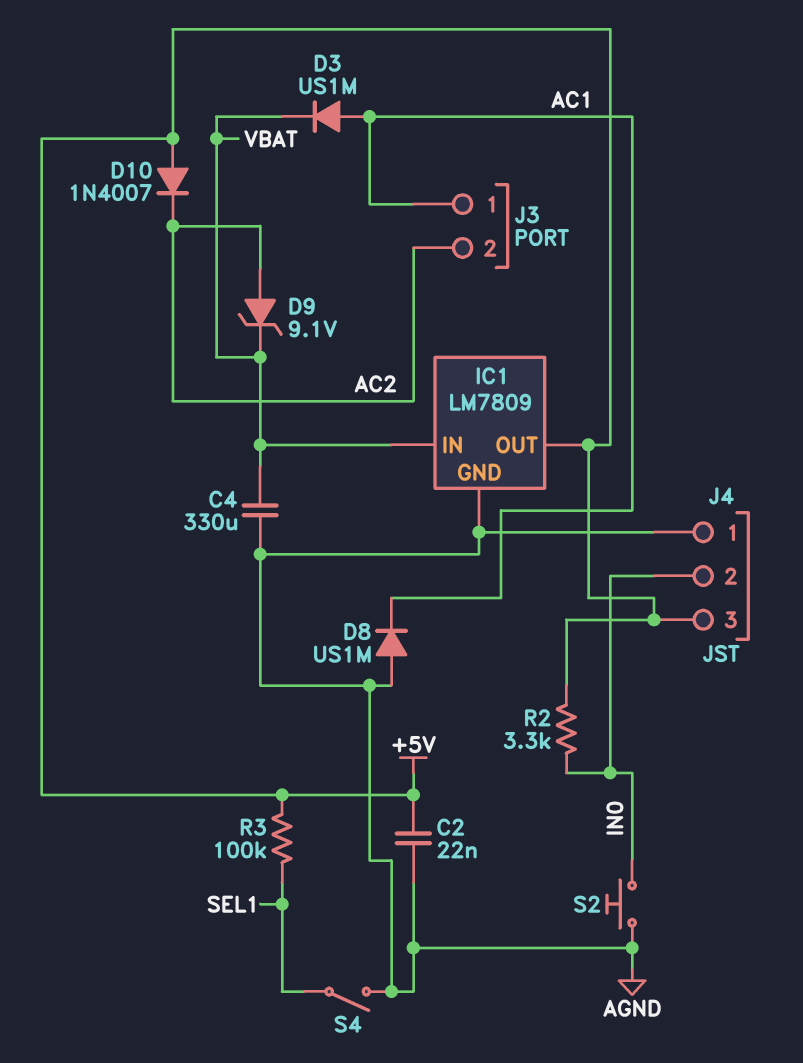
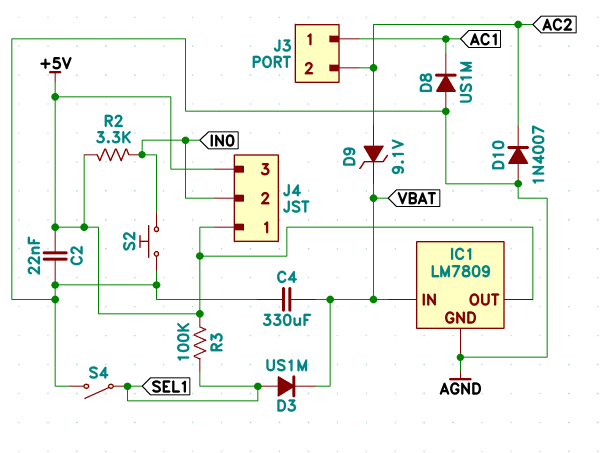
D3: diode US1M (A AC1, K VBAT) -> diode US1M (A SEL1, K VBAT)
D10: diode 1N4007 (A +5V, K AC2) -> diode 1N4007 (A AGND, K AC2)
J4 pin 1: AGND -> +5V

